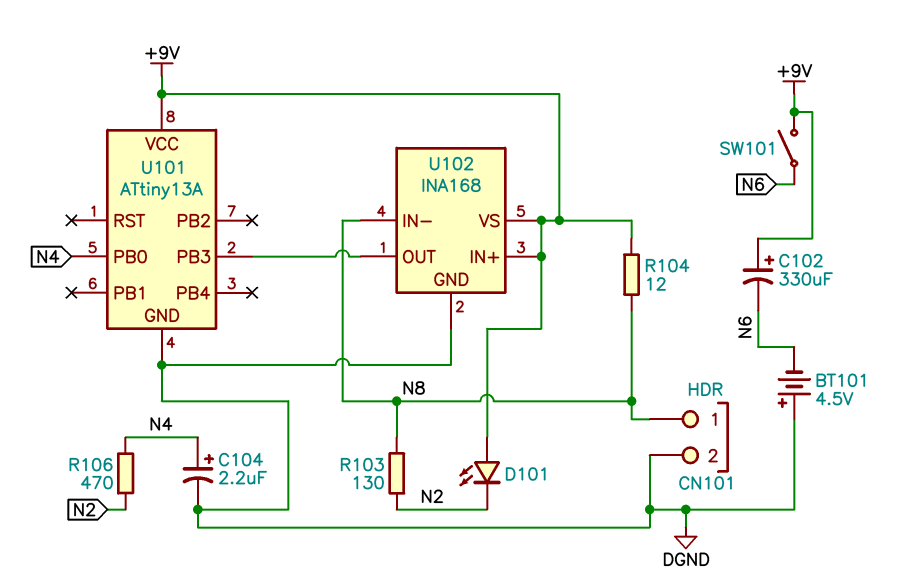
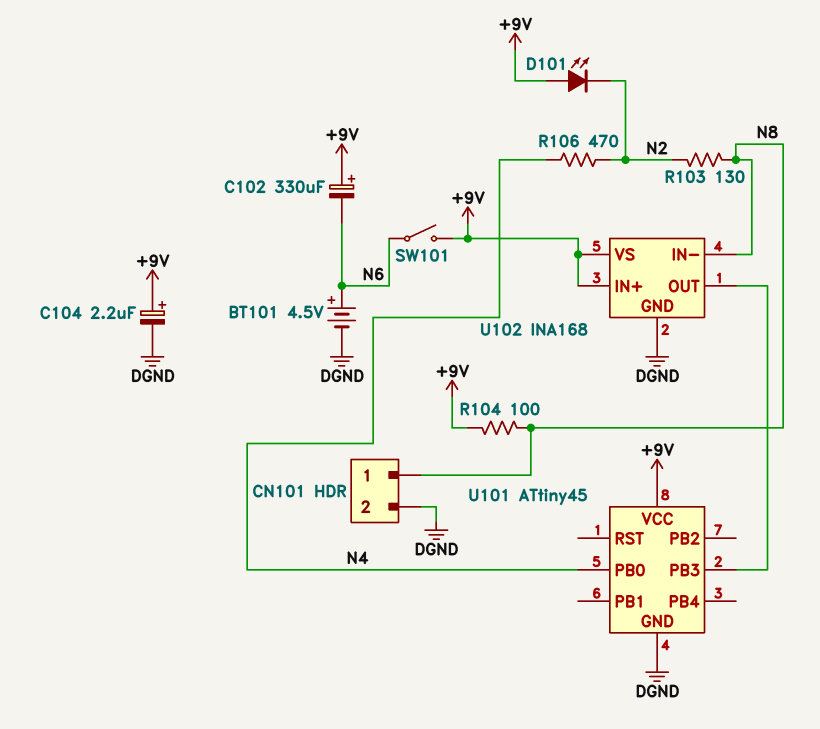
BT101: 4.5V (plus DGND, minus N6) -> 4.5V (plus N6, minus DGND)
C104: 2.2uF (plus N4, minus DGND) -> 2.2uF (plus +9V, minus DGND)
R104: 12 (+9V, N8) -> 100 (+9V, N8)
U101: ATtiny13A -> ATtiny45

